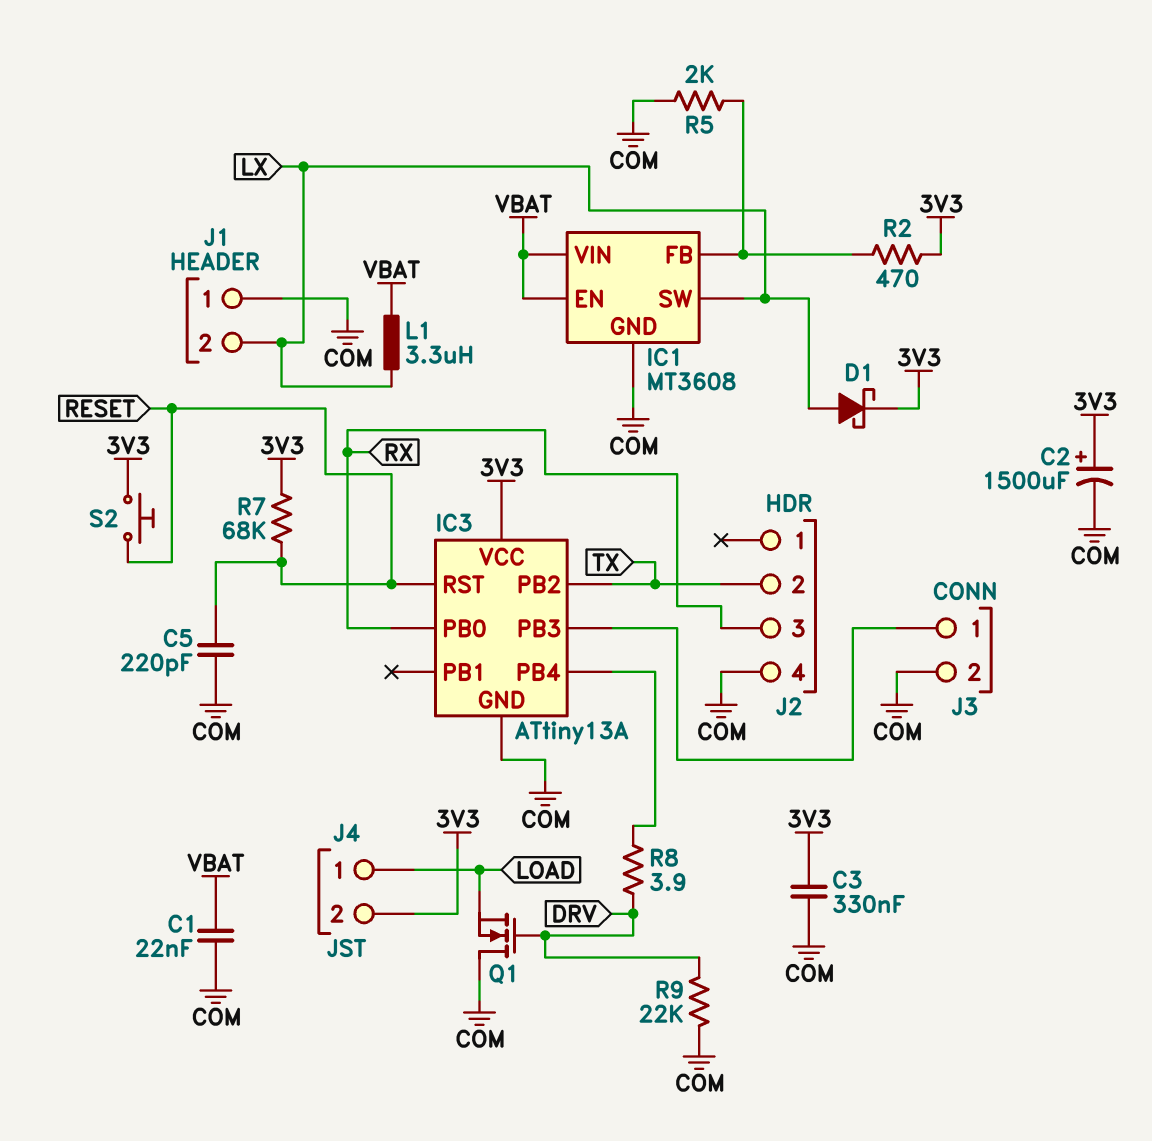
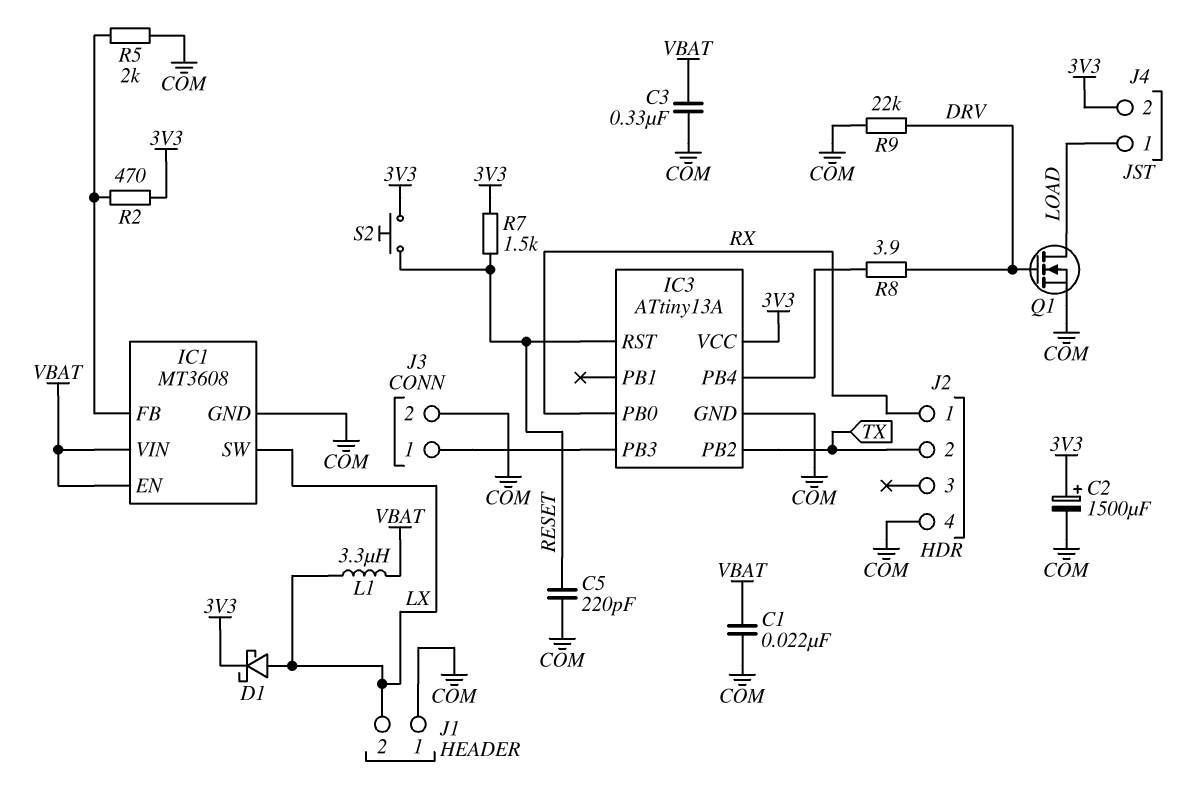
C3: 330nF (3V3, COM) -> 330nF (COM, VBAT)
J2 pin 1: none -> RX
J2 pin 3: RX -> none
Q1: NMOS (G DRV, D COM, S LOAD) -> NMOS (G DRV, D LOAD, S COM)
R7: 68k (3V3, RESET) -> 1.5k (3V3, RESET)

